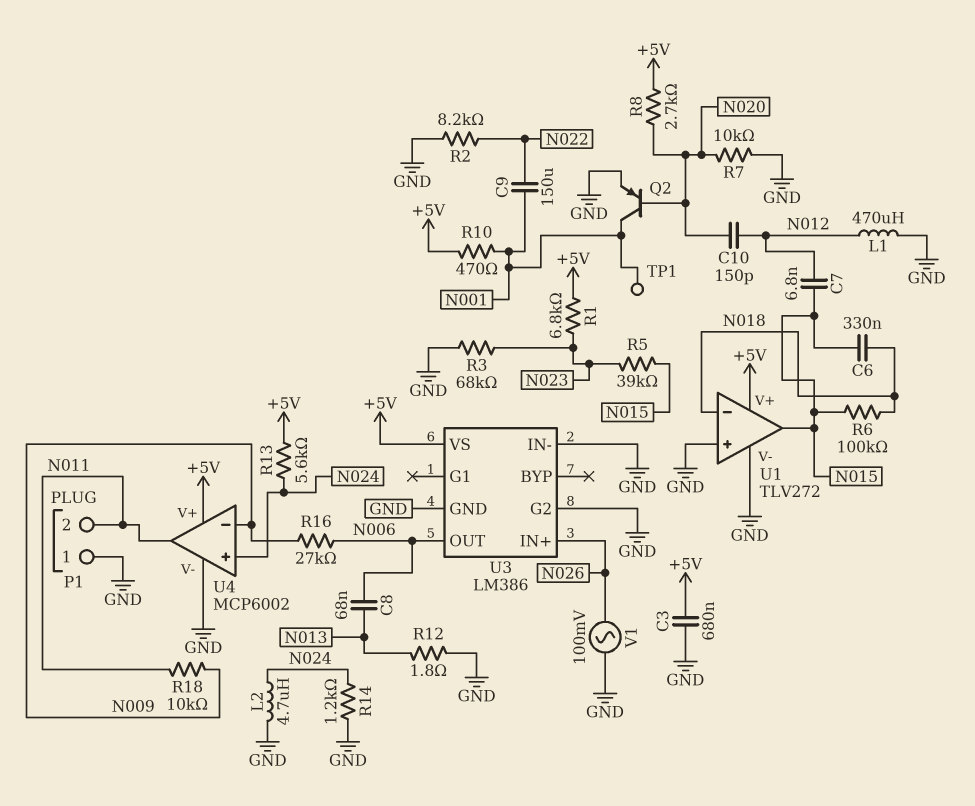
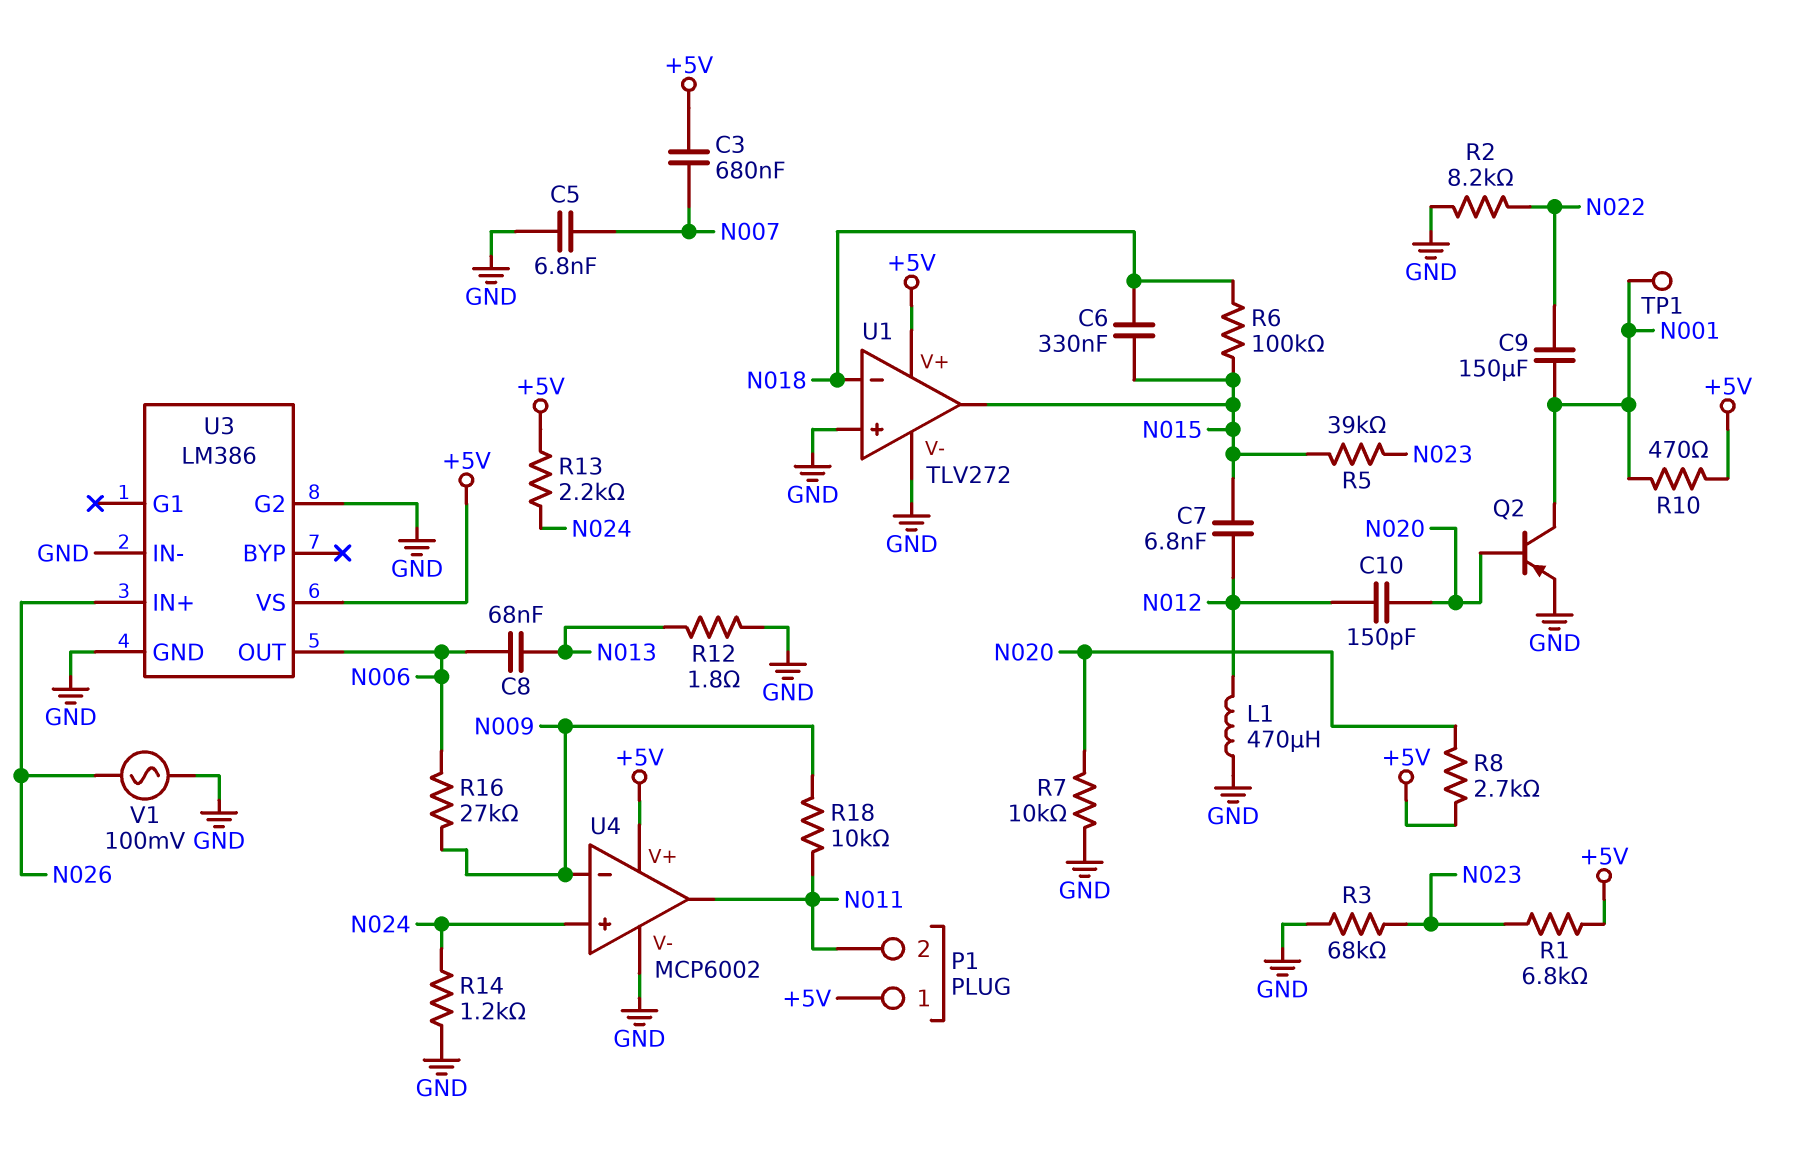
C3: 680nF (+5V, GND) -> 680nF (+5V, N007)
C5: none -> 6.8nF (GND, N007)
L2: 4.7uH (GND, N024) -> none
P1 pin 1: GND -> +5V
R13: 5.6k (+5V, N024) -> 2.2k (+5V, N024)

